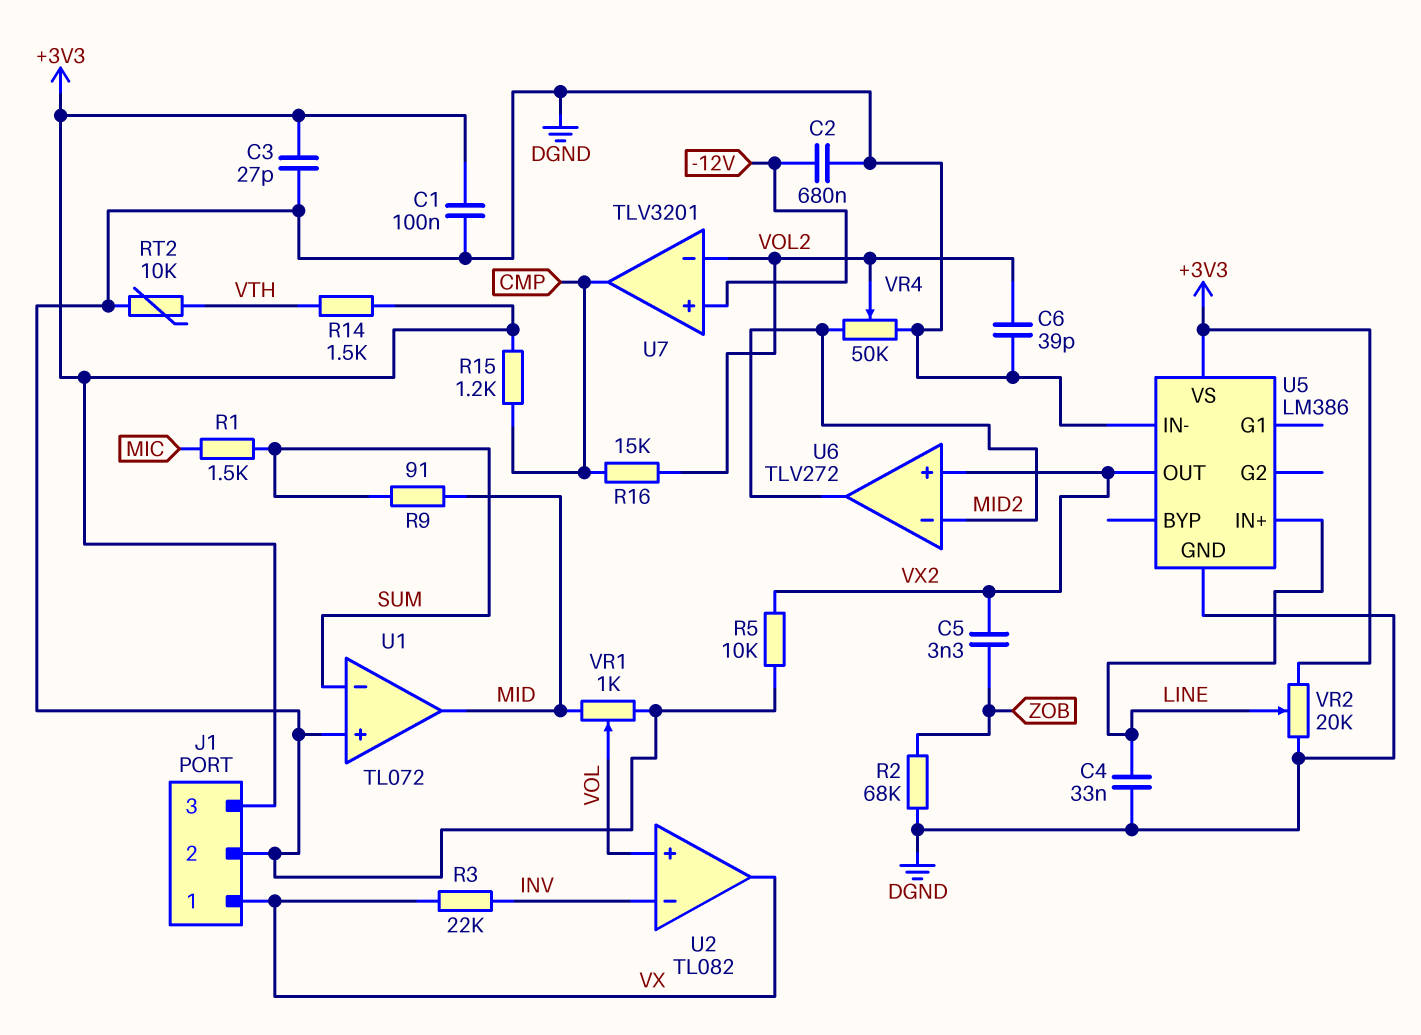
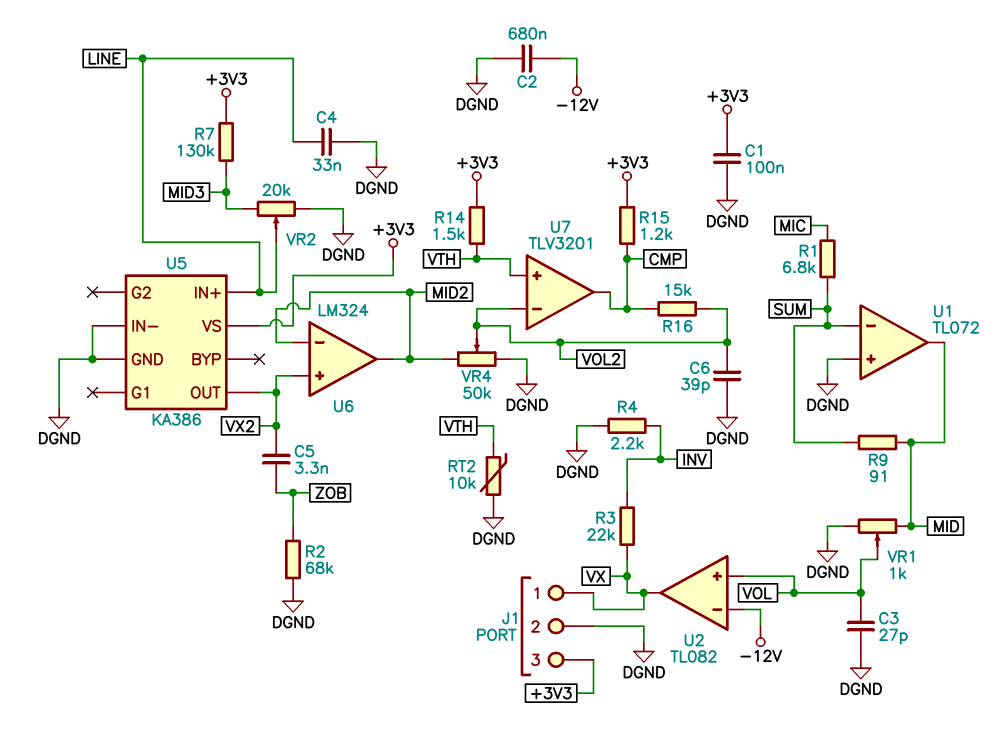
C3: 27pF (+3V3, DGND) -> 27pF (DGND, VOL)
R1: 1.5k (MIC, SUM) -> 6.8k (MIC, SUM)
R4: none -> 2.2k (DGND, INV)
R5: 10k (DGND, VX2) -> none
R7: none -> 130k (+3V3, MID3)
U2 pin in-: INV -> -12V
U5: LM386 -> KA386
U6: TLV272 -> LM324
U7 pin in+: -12V -> VTH
VR2: 20k (+3V3, DGND, wiper LINE) -> 20k (DGND, MID3, wiper LINE)

